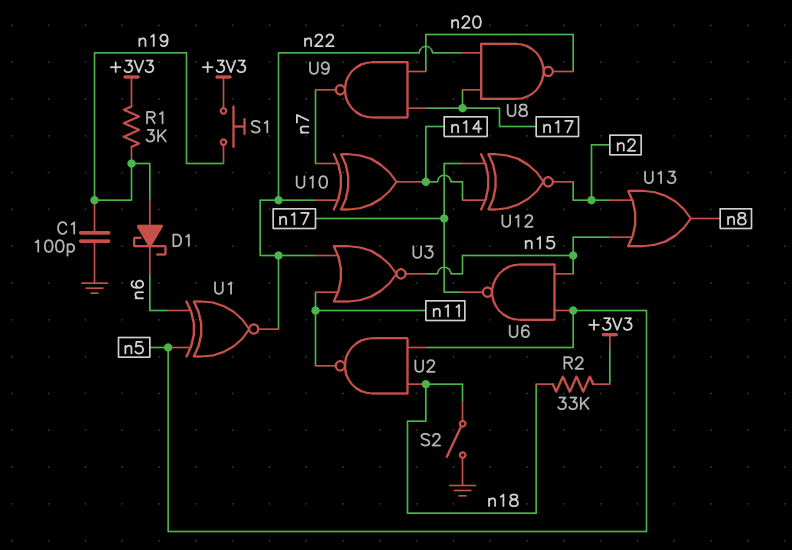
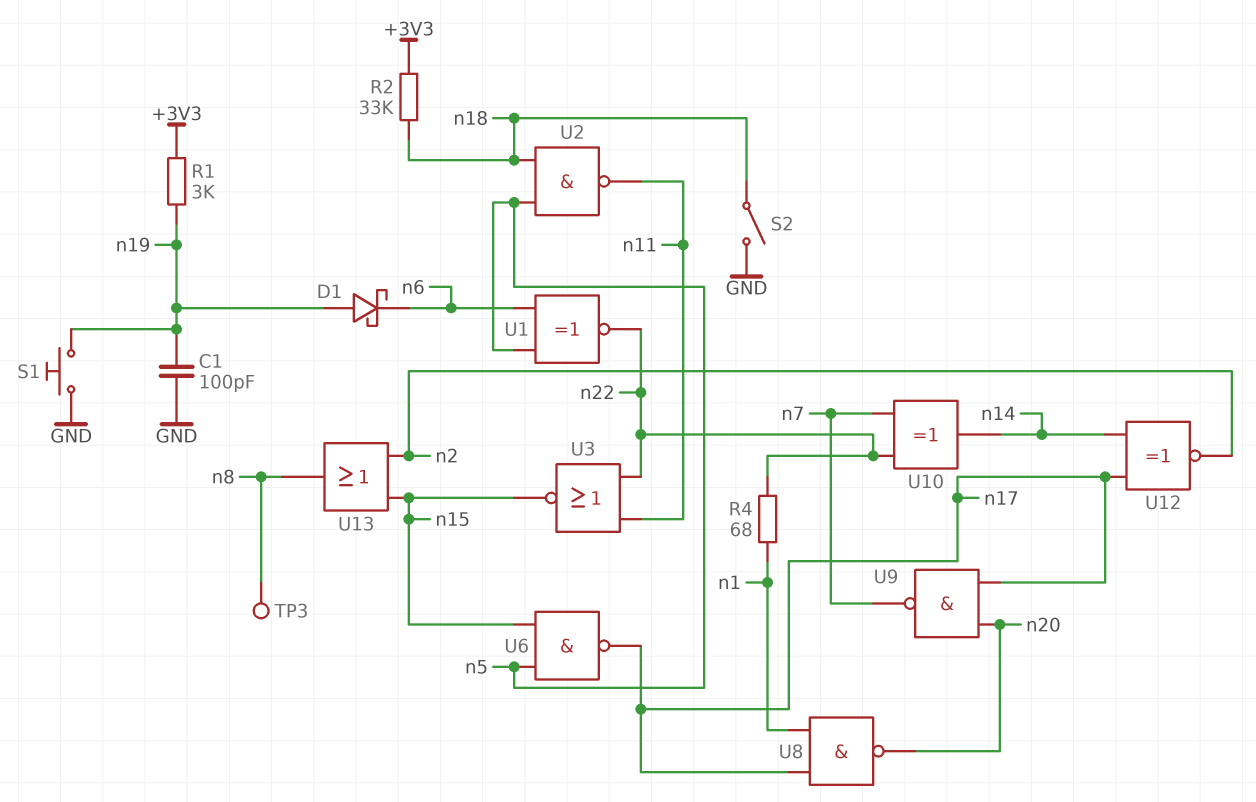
R4: none -> 68 (n1, n22)
S1: button (+3V3, n19) -> button (GND, n19)
TP3: none -> test point (n8)
U8: NAND (in n17, in n22, out n20) -> NAND (in n1, in n17, out n20)

